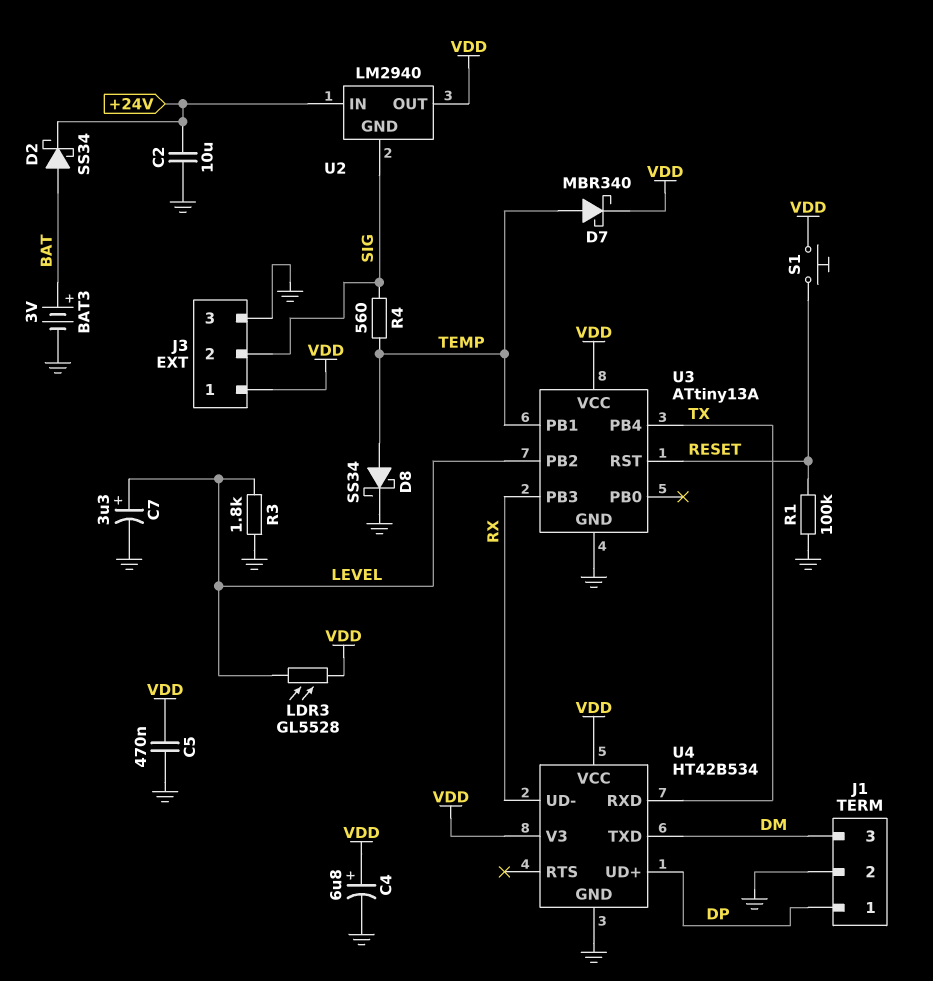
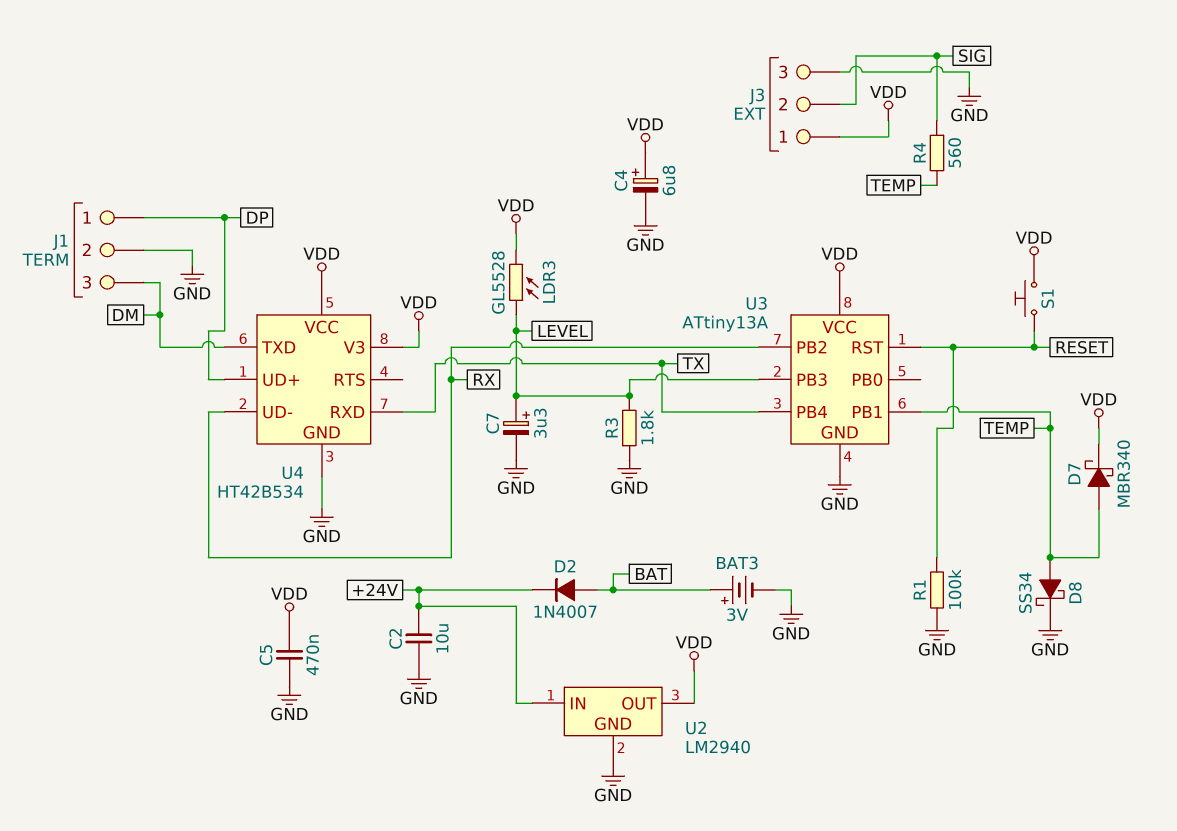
D2: schottky SS34 (A BAT, K +24V) -> diode 1N4007 (A BAT, K +24V)
U2 pin GND: SIG -> GND
U3 pin PB2: LEVEL -> RX
U3 pin PB3: RX -> LEVEL

